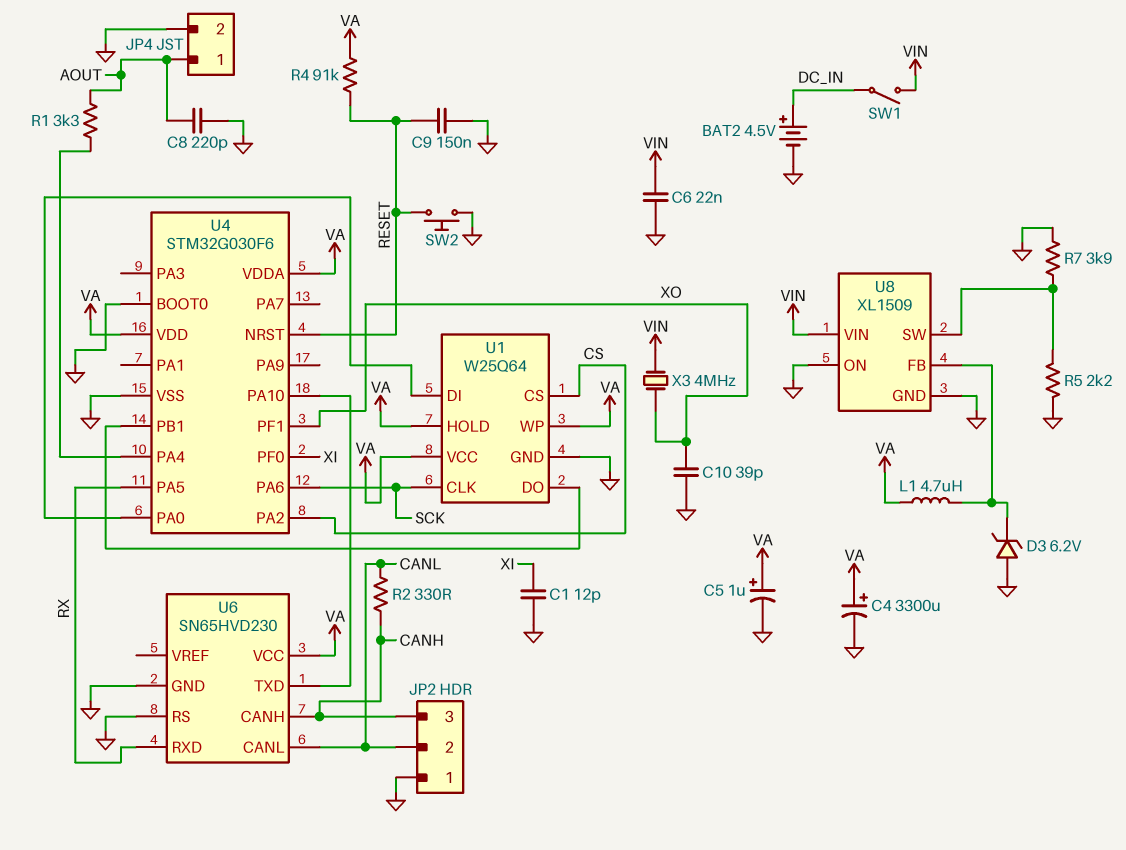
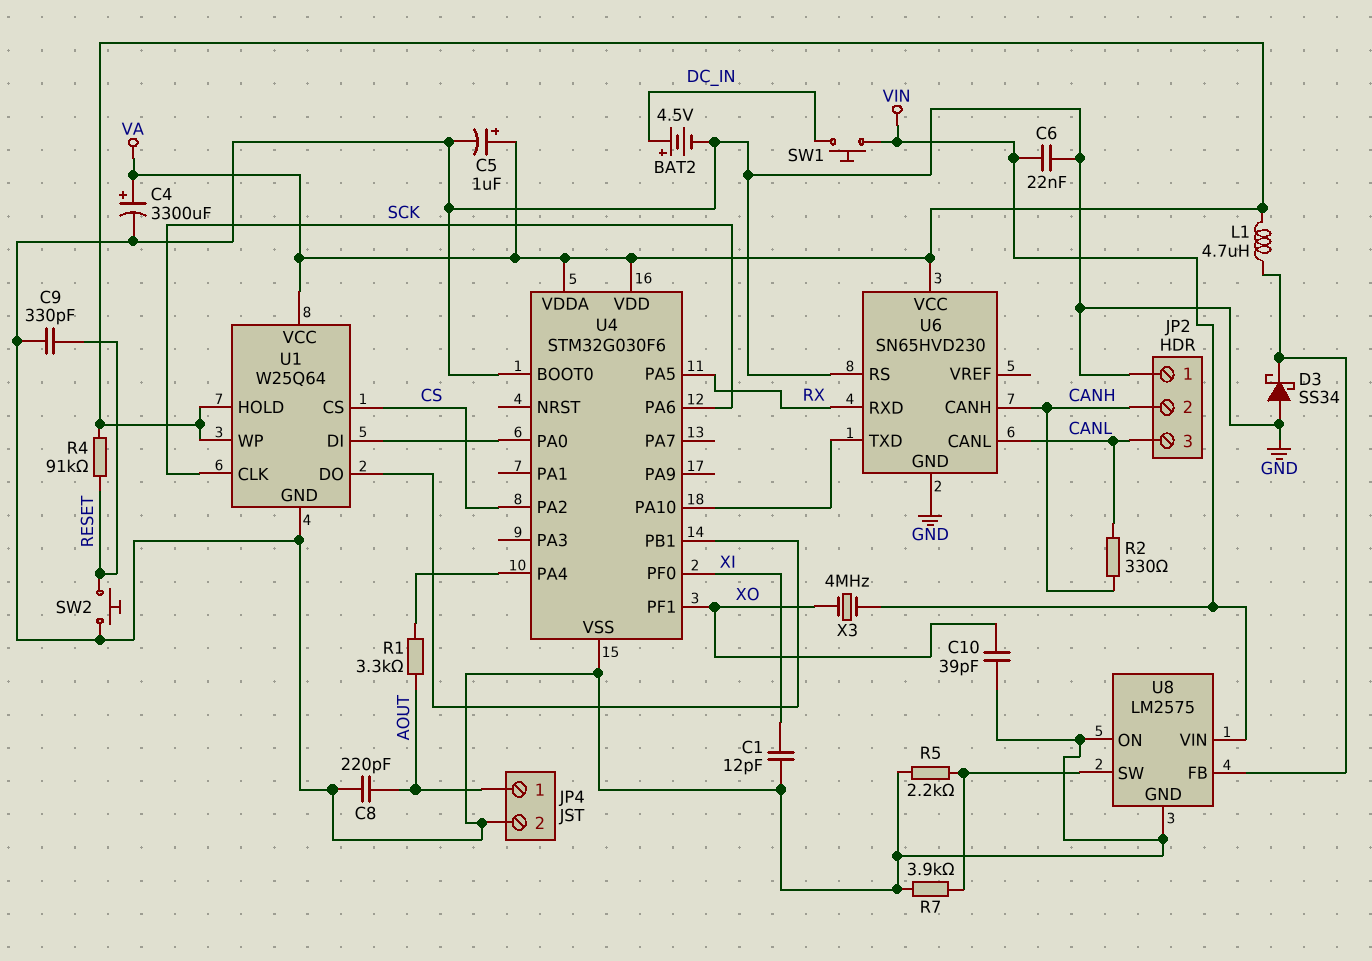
C9: 150nF (GND, RESET) -> 330pF (GND, RESET)
D3: zener 6.2V (A GND, K U8/FB) -> schottky SS34 (A GND, K U8/FB)
JP2 pin 2: CANL -> CANH
JP2 pin 3: CANH -> CANL
SW1: switch (DC_IN, VIN) -> button (DC_IN, VIN)
U4 pin NRST: RESET -> none
U8: XL1509 -> LM2575

